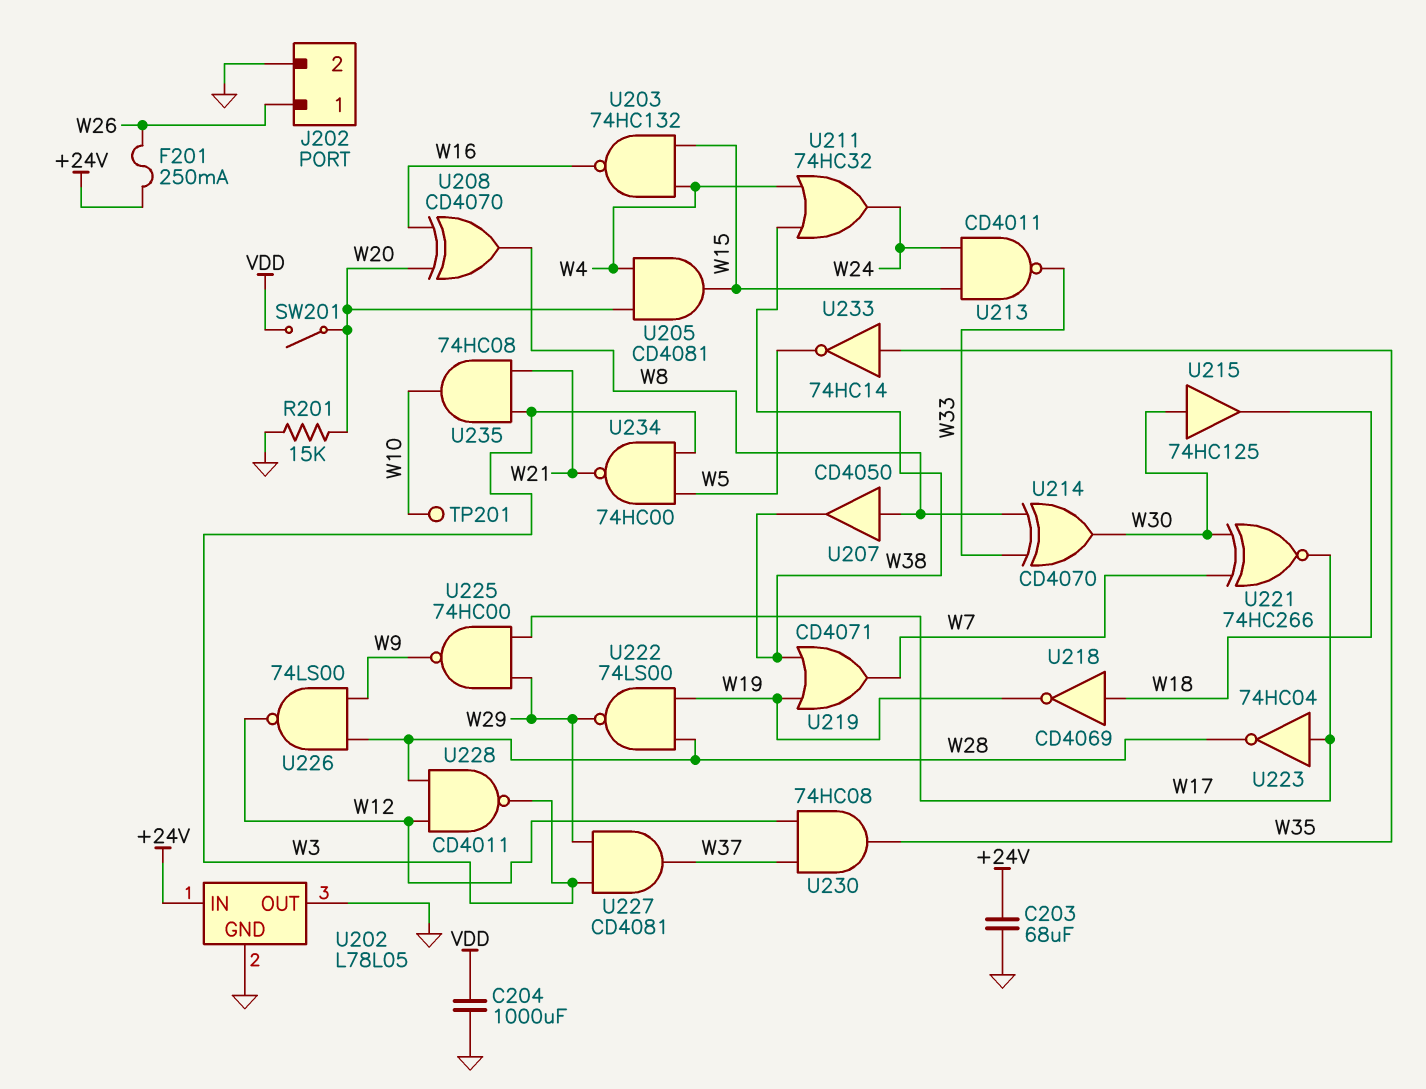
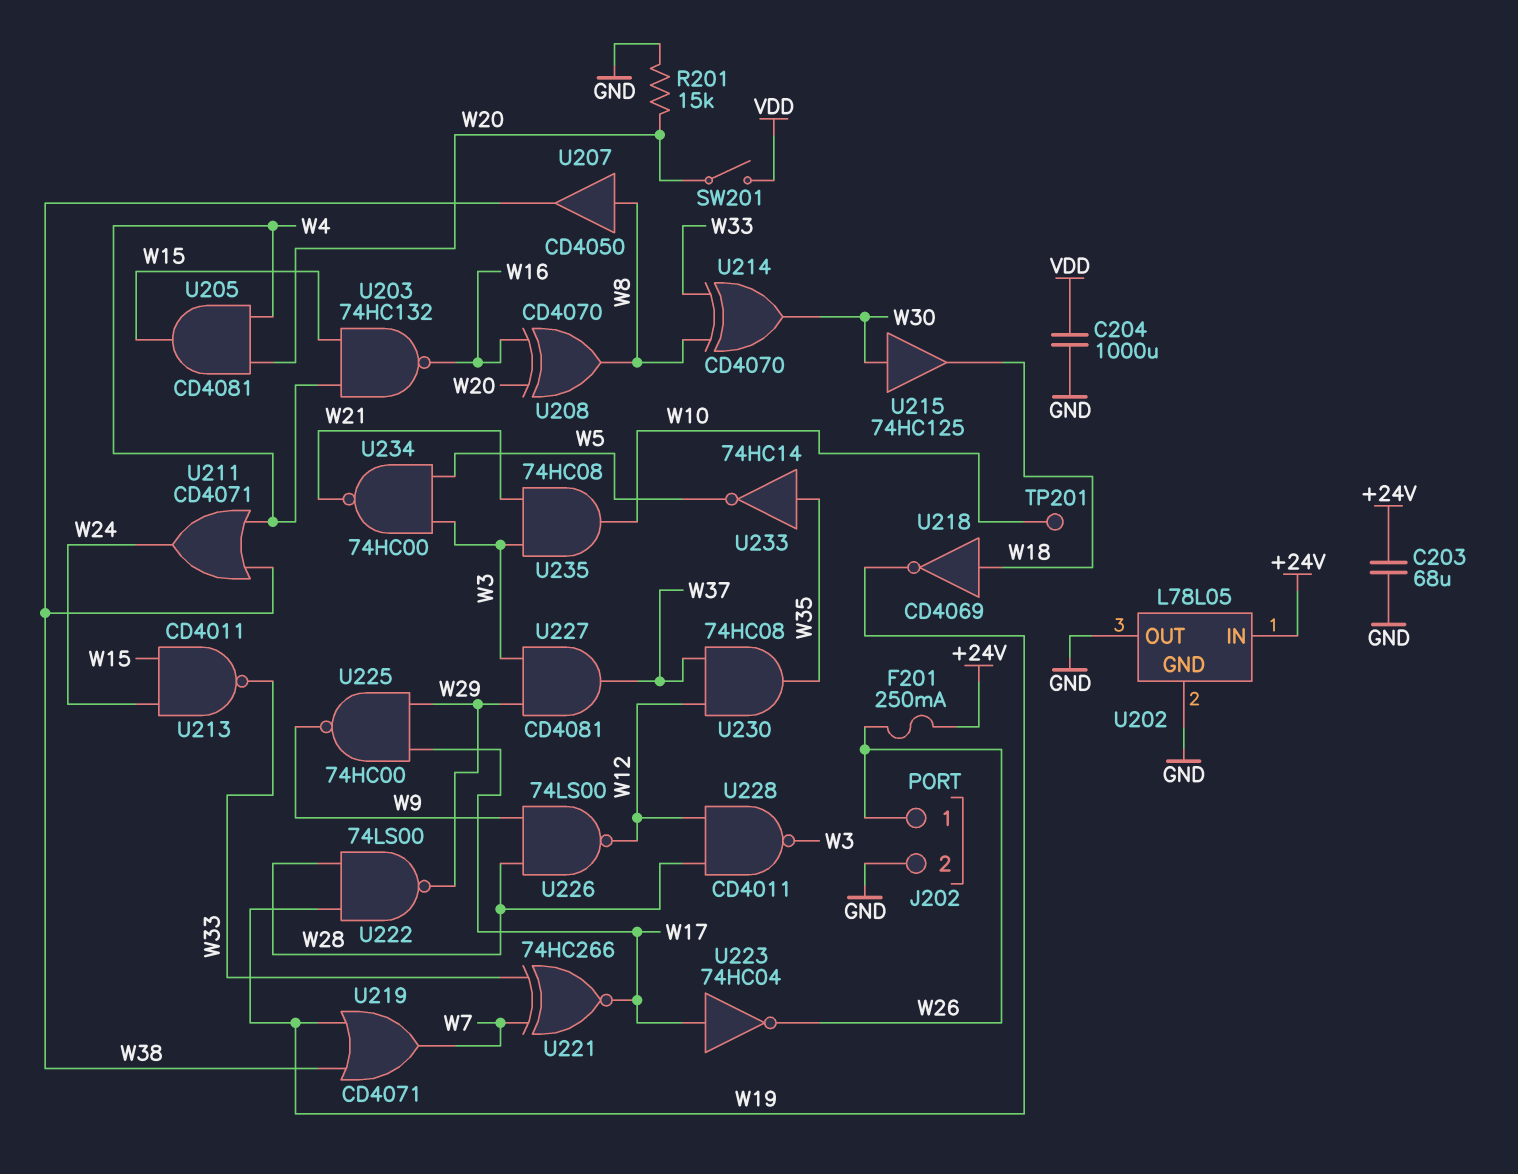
U211: OR 74HC32 (in W4, in W38, out W24) -> OR CD4071 (in W4, in W38, out W24)
U221: XNOR 74HC266 (in W7, in W30, out W17) -> XNOR 74HC266 (in W7, in W33, out W17)
U223: NOT 74HC04 (in W17, out W28) -> NOT 74HC04 (in W17, out W26)

